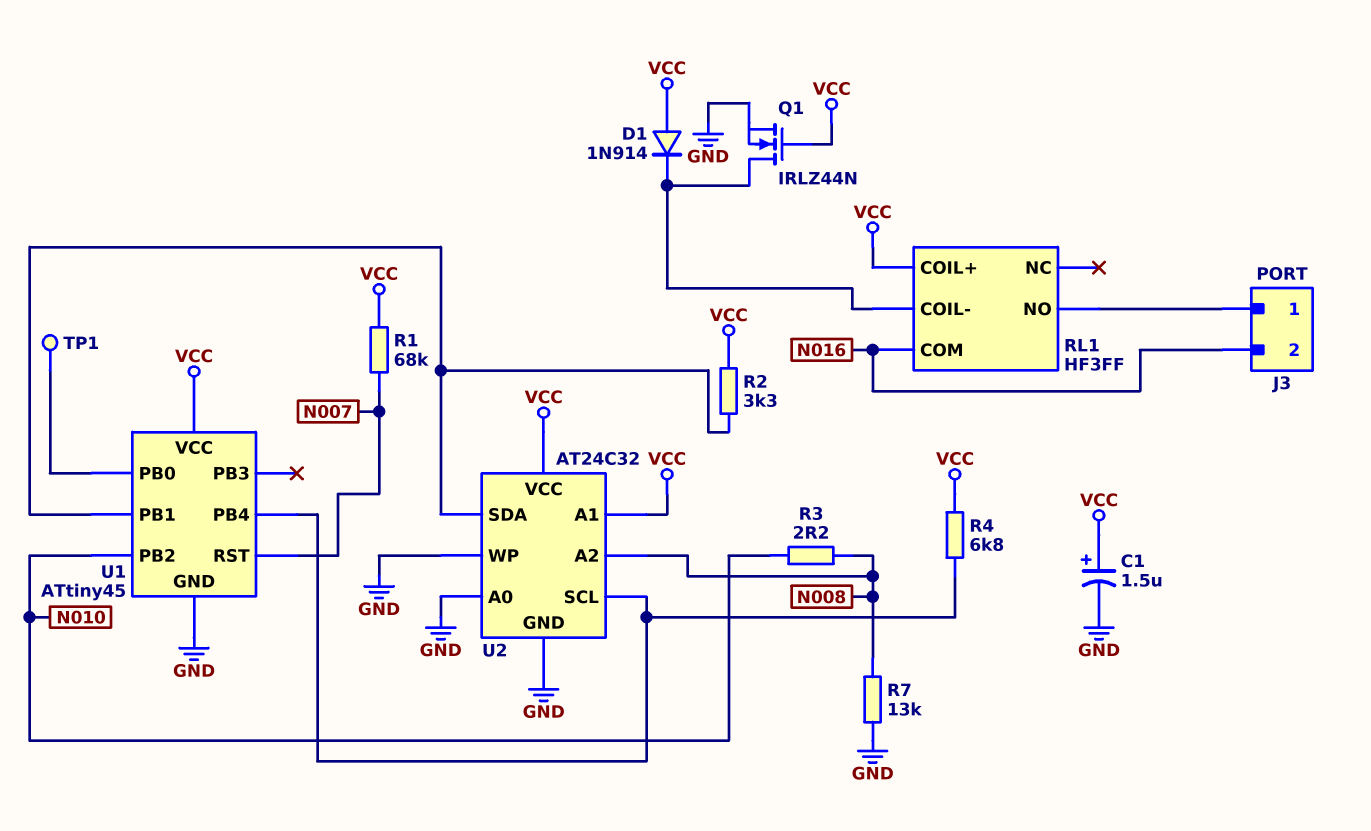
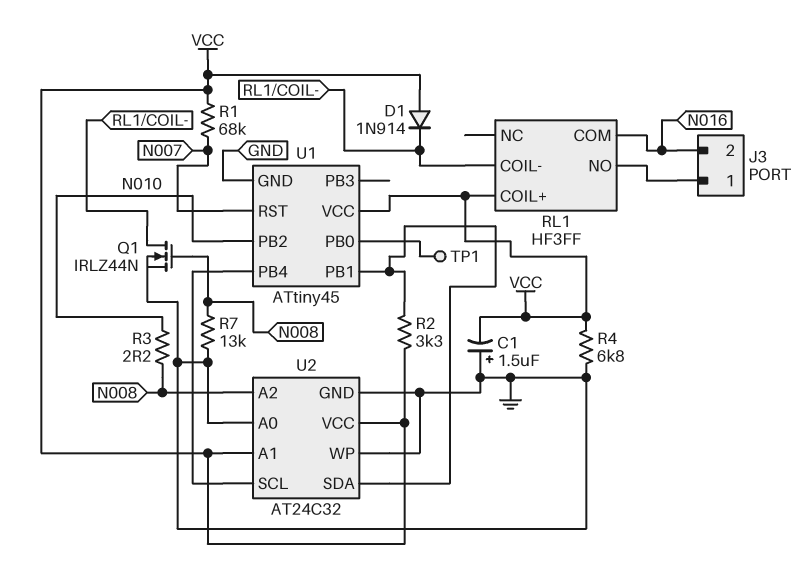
C1: 1.5uF (plus VCC, minus GND) -> 1.5uF (plus GND, minus VCC)
Q1: NMOS IRLZ44N (G VCC, D RL1/COIL-, S GND) -> NMOS IRLZ44N (G N008, D RL1/COIL-, S GND)
R4: 6.8k (U1/PB4, VCC) -> 6.8k (GND, VCC)

